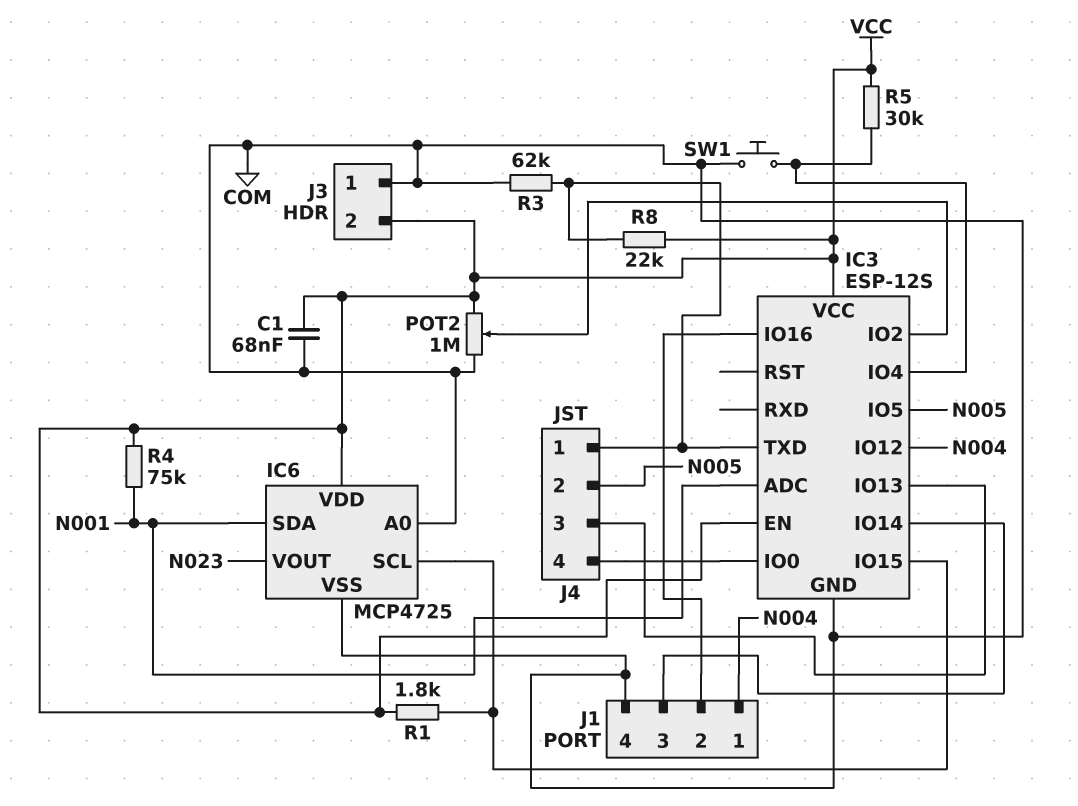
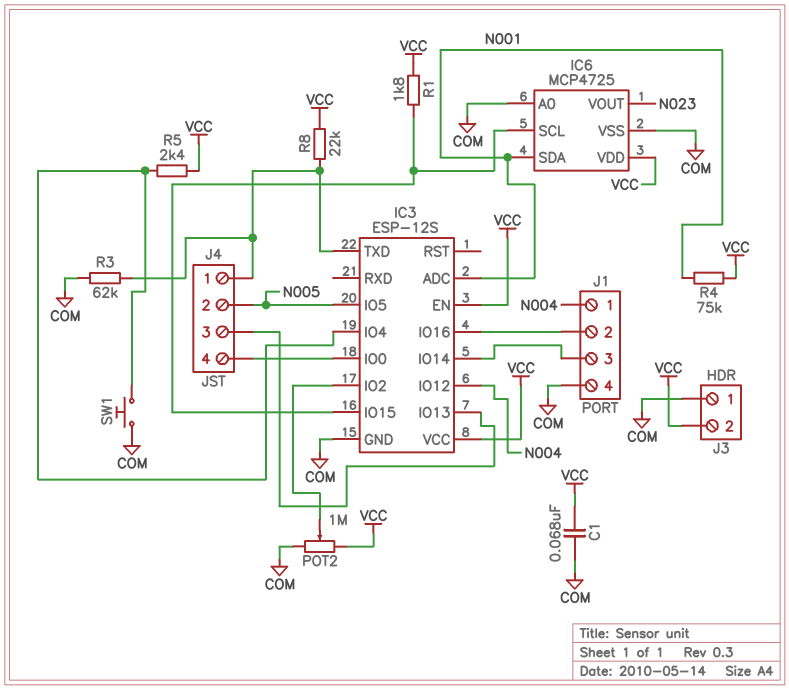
R5: 30k (IC3/IO4, VCC) -> 2.4k (IC3/IO4, VCC)

